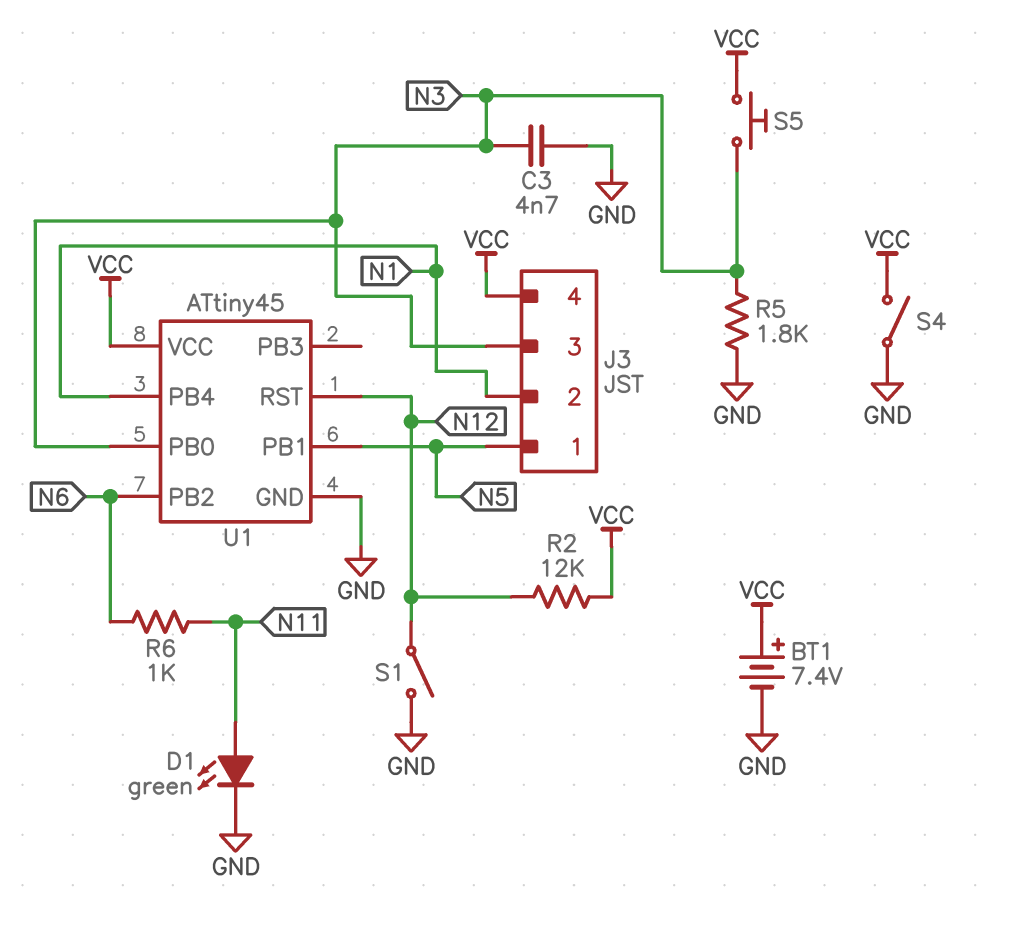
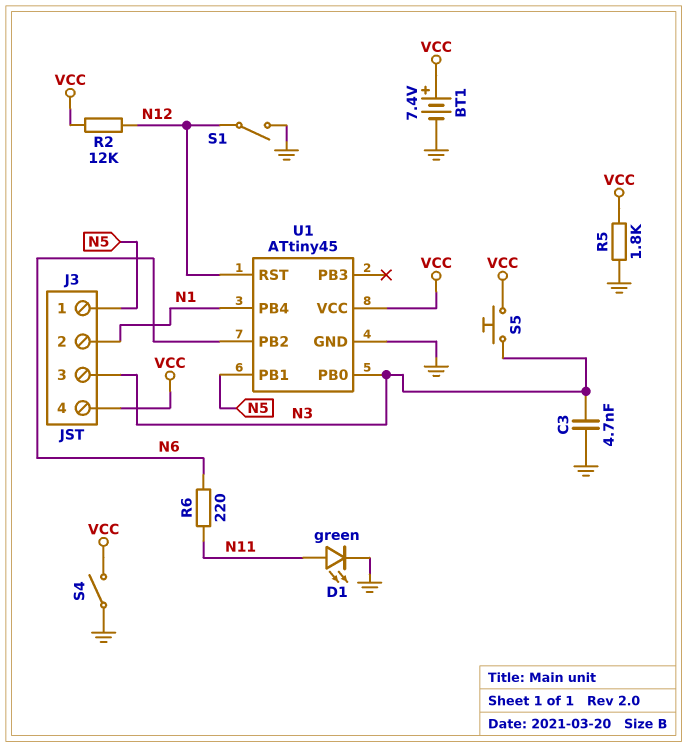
R5: 1.8k (GND, N3) -> 1.8k (GND, VCC)
R6: 1k (N6, N11) -> 220 (N6, N11)

